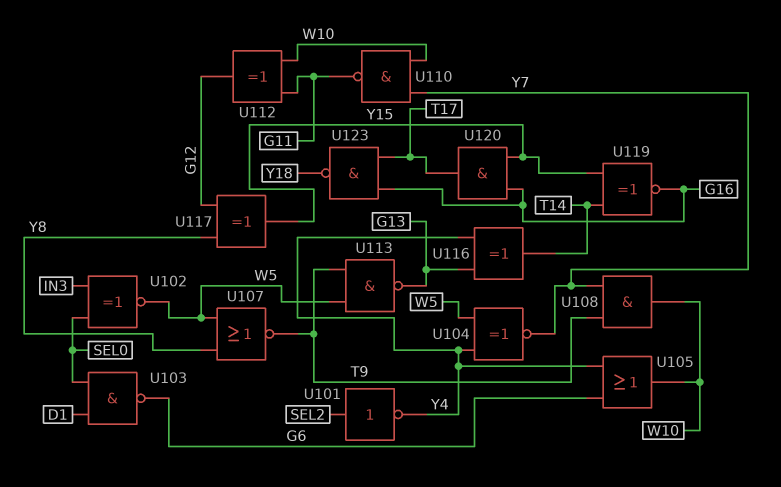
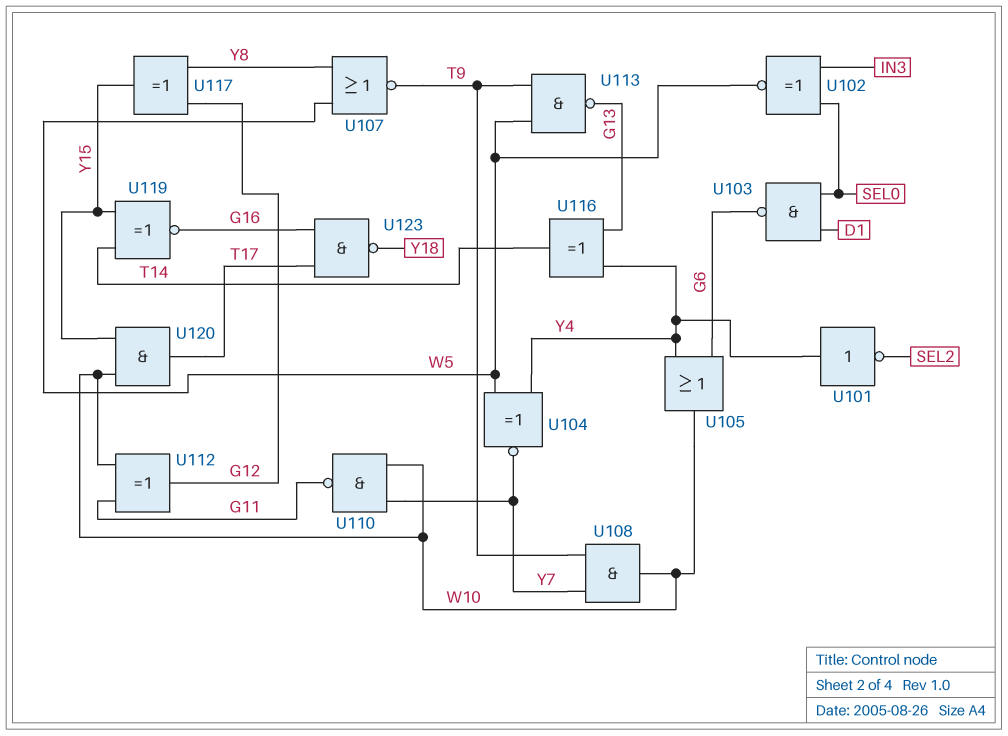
U101: NOT (in SEL2, out Y4) -> NOT (in Y4, out SEL2)
U120: AND (in G16, in Y15, out T17) -> AND (in W10, in Y15, out T17)

